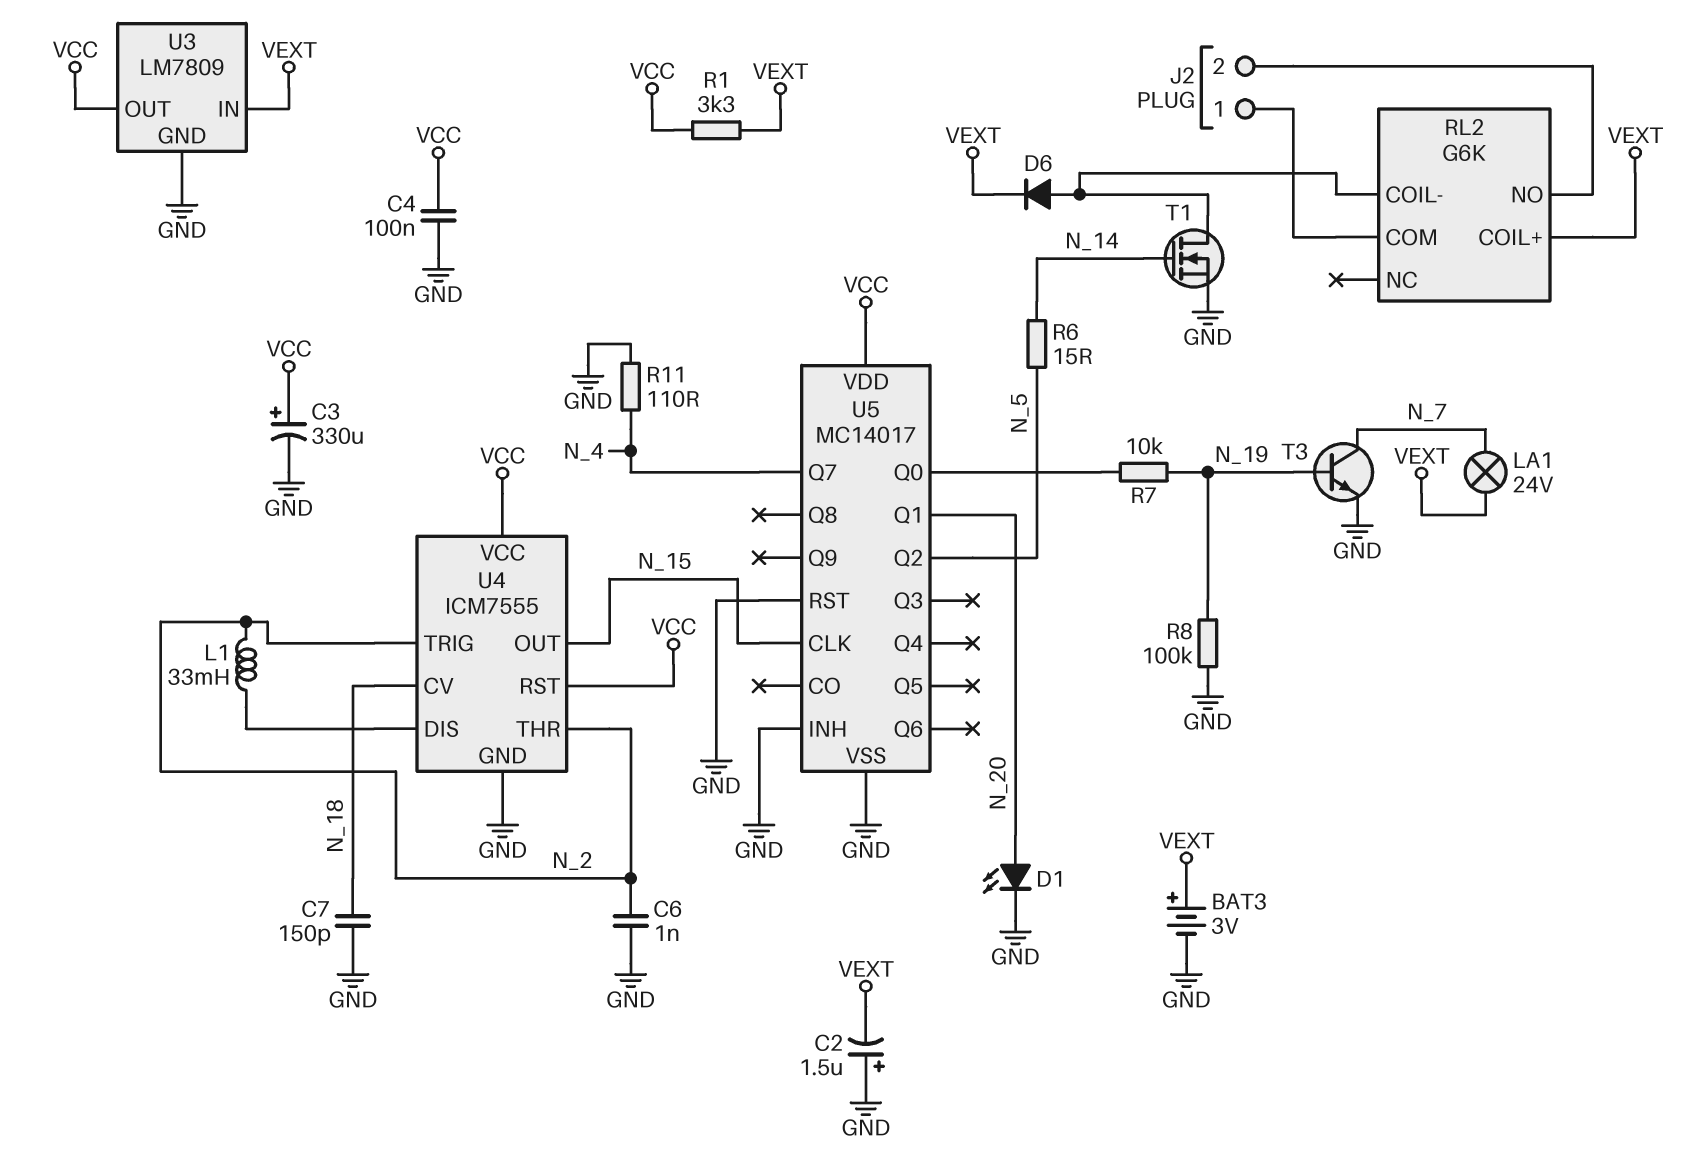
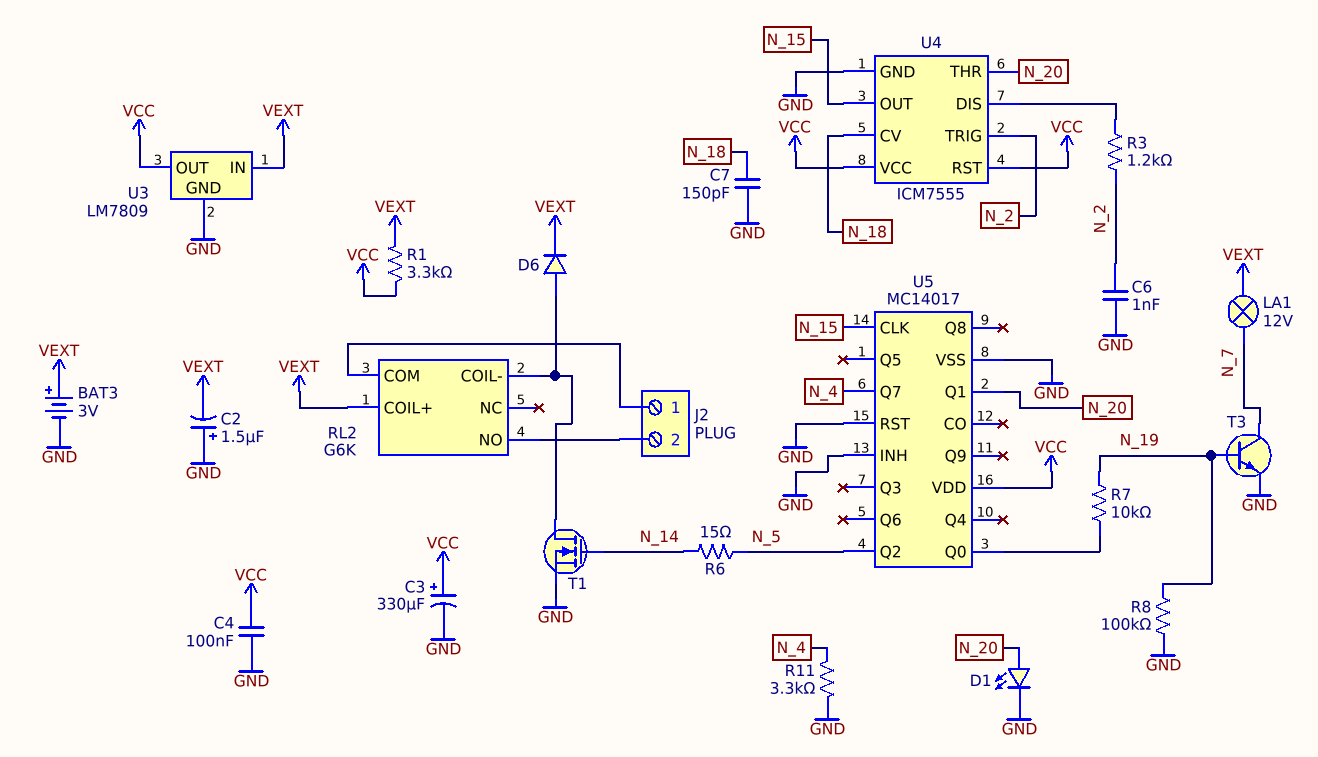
L1: 33mH (N_2, U4/DIS) -> none
LA1: lamp 24V (N_7, VEXT) -> lamp 12V (N_7, VEXT)
R3: none -> 1.2k (N_2, U4/DIS)
R11: 110 (GND, N_4) -> 3.3k (GND, N_4)
U4 pin THR: N_2 -> N_20

